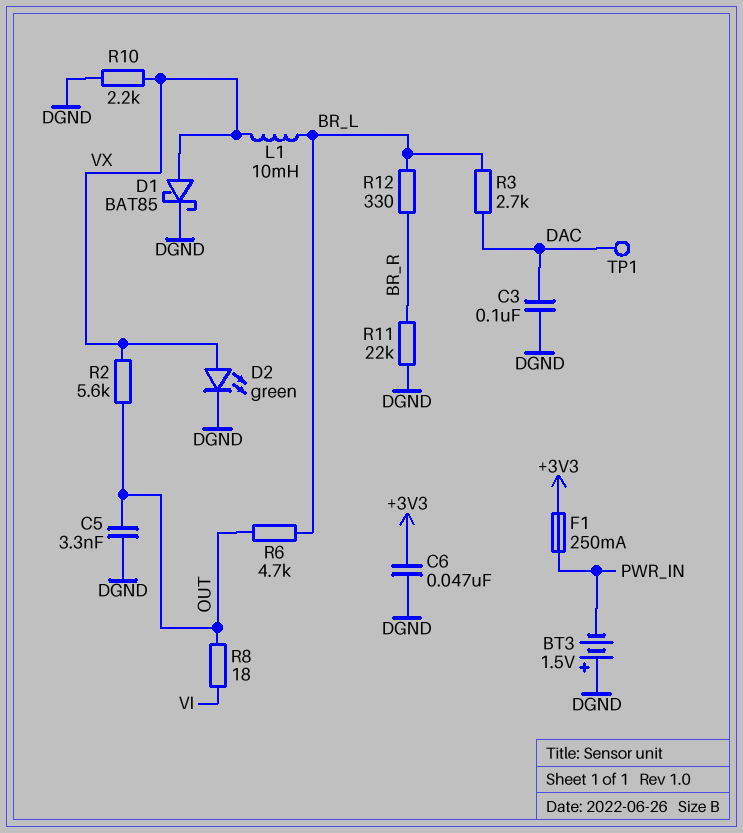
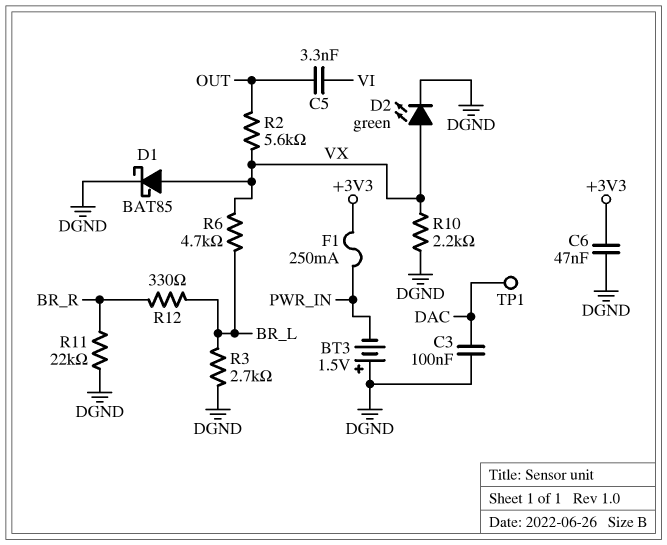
C5: 3.3nF (DGND, OUT) -> 3.3nF (OUT, VI)
L1: 10mH (BR_L, VX) -> none
R3: 2.7k (BR_L, DAC) -> 2.7k (BR_L, DGND)
R6: 4.7k (BR_L, OUT) -> 4.7k (BR_L, VX)
R8: 18 (OUT, VI) -> none

